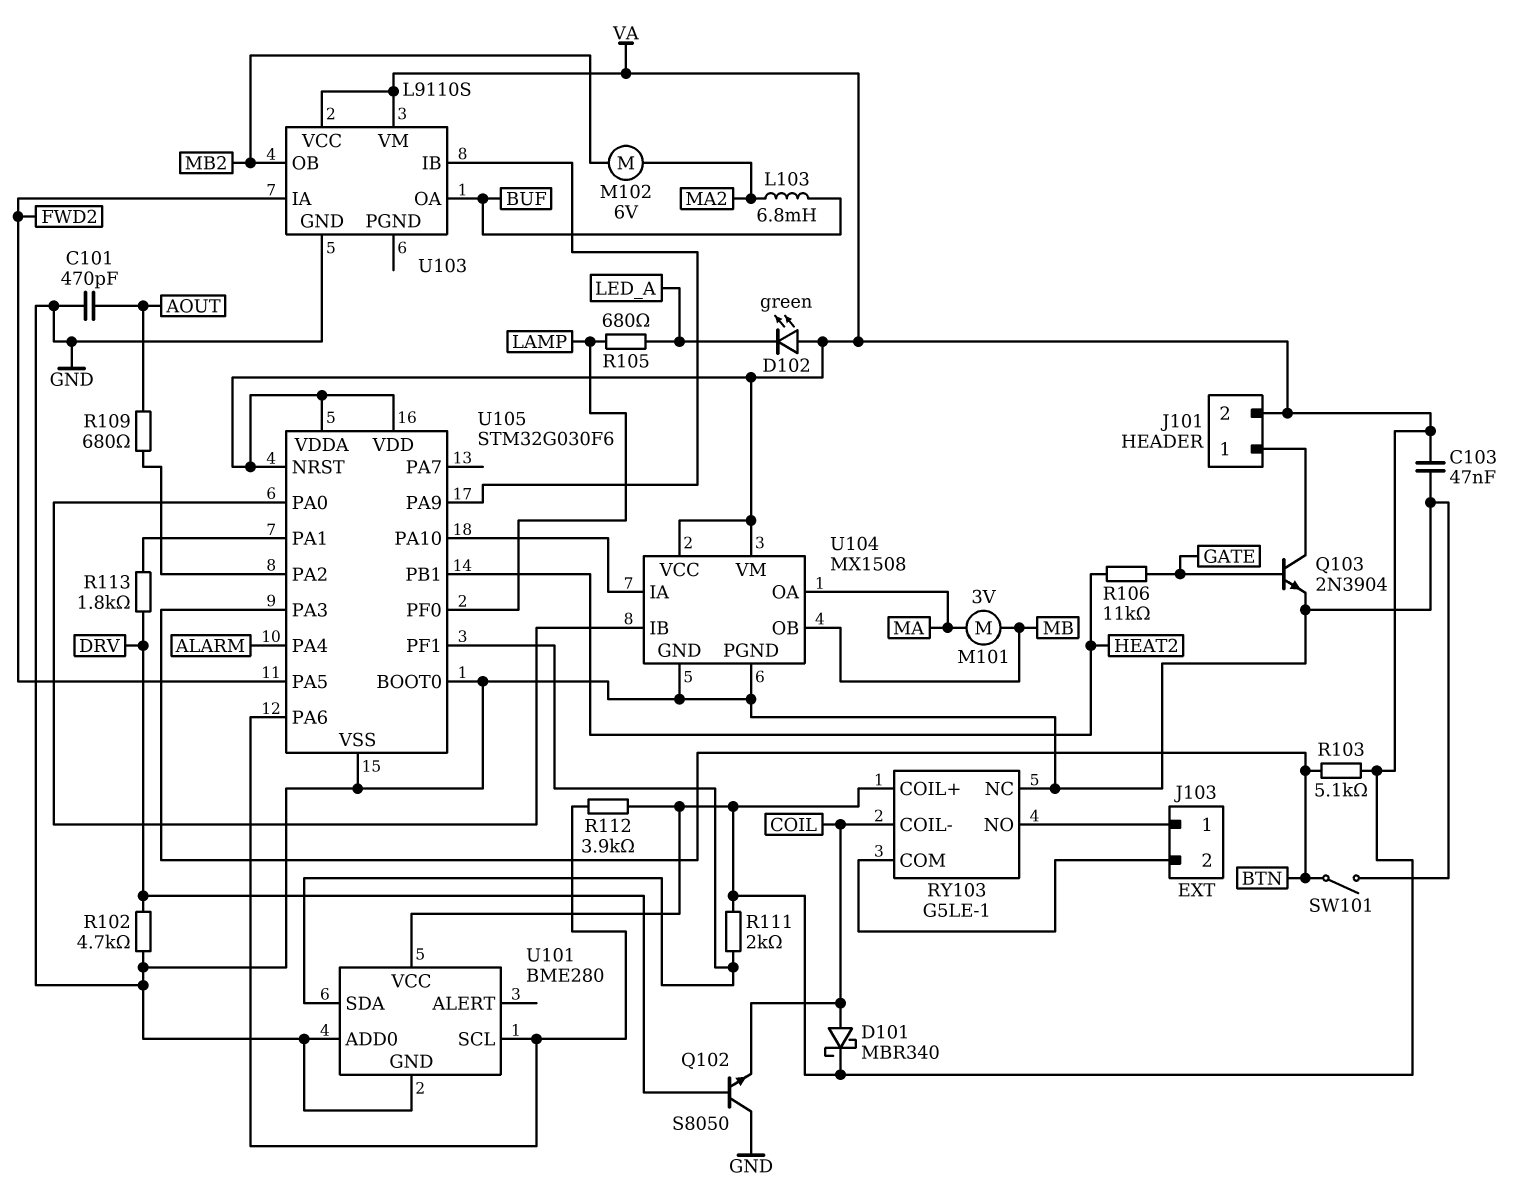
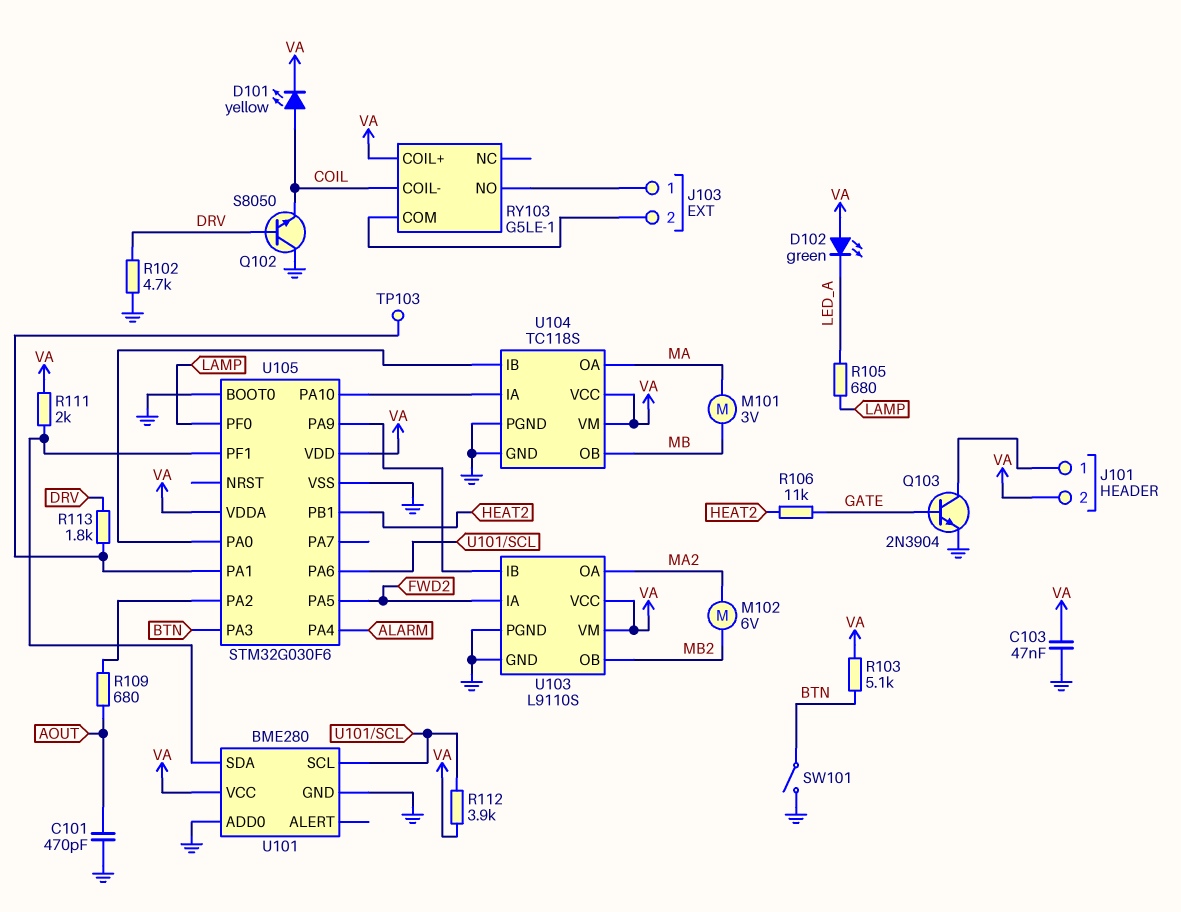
D101: schottky MBR340 (A COIL, K VA) -> LED yellow (A COIL, K VA)
L103: 6.8mH (BUF, MA2) -> none
RY103 pin NC: GND -> none
TP103: none -> test point (U105/PA1)
U103 pin OA: BUF -> MA2
U103 pin PGND: none -> GND
U104: MX1508 -> TC118S
U105 pin NRST: VA -> none

